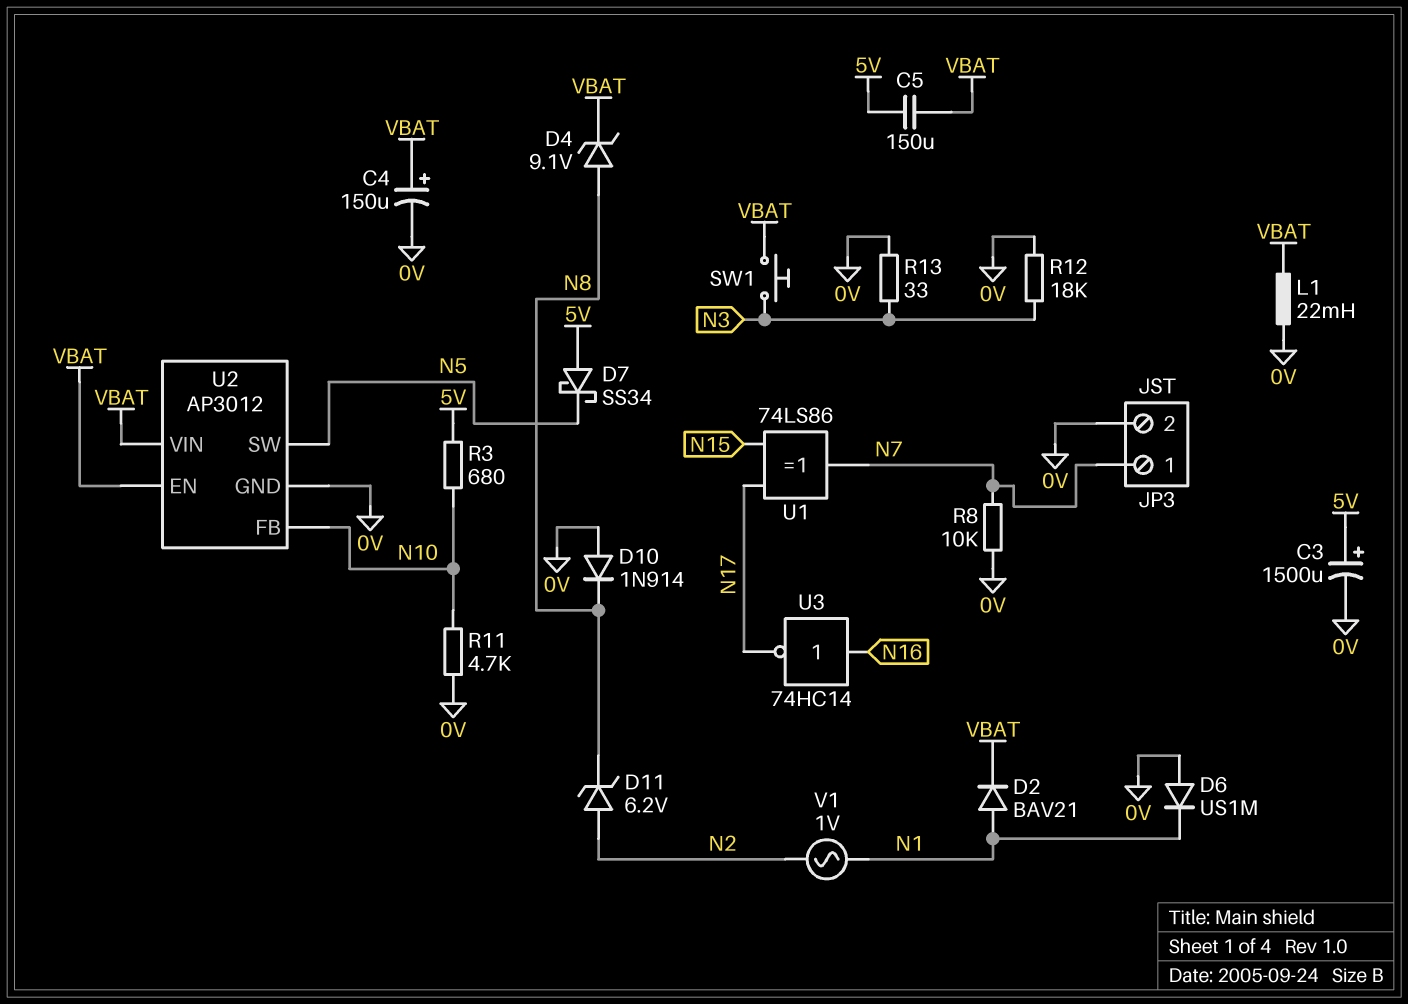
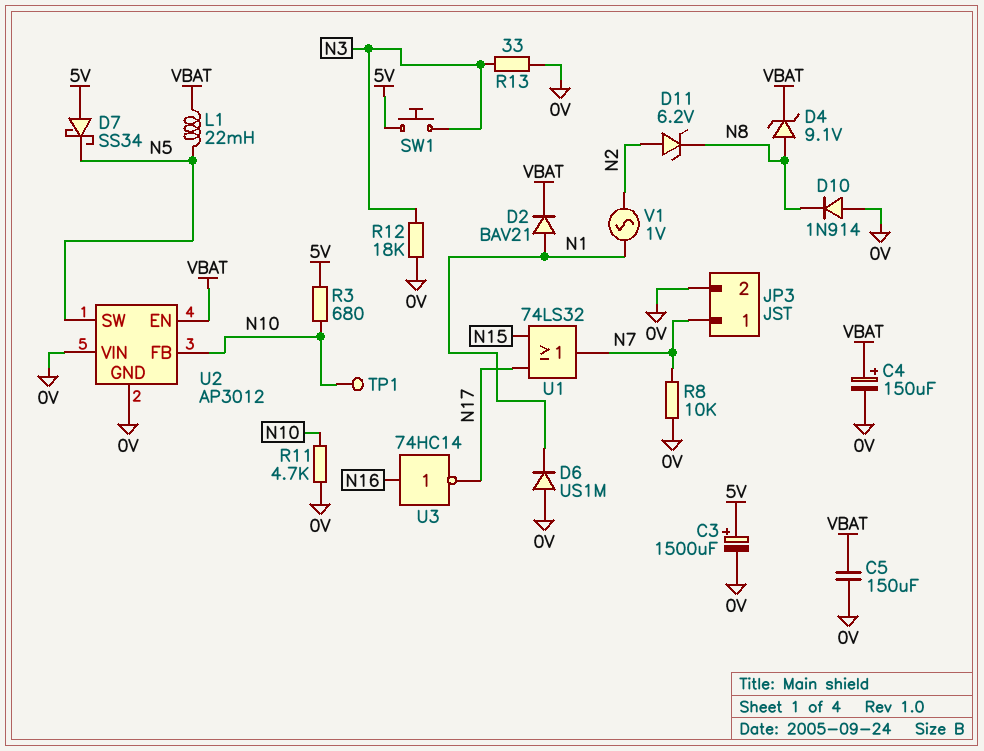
C5: 150uF (5V, VBAT) -> 150uF (0V, VBAT)
L1: 22mH (0V, VBAT) -> 22mH (N5, VBAT)
SW1: button (N3, VBAT) -> button (5V, N3)
TP1: none -> test point (N10)
U1: XOR 74LS86 (in N15, in N17, out N7) -> OR 74LS32 (in N15, in N17, out N7)
U2 pin VIN: VBAT -> 0V

